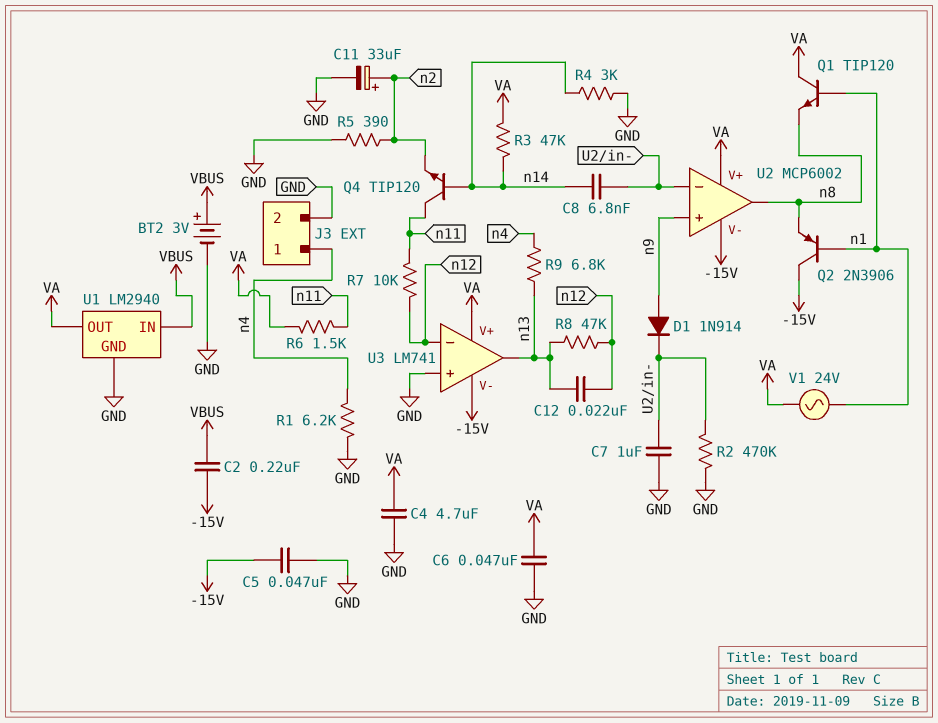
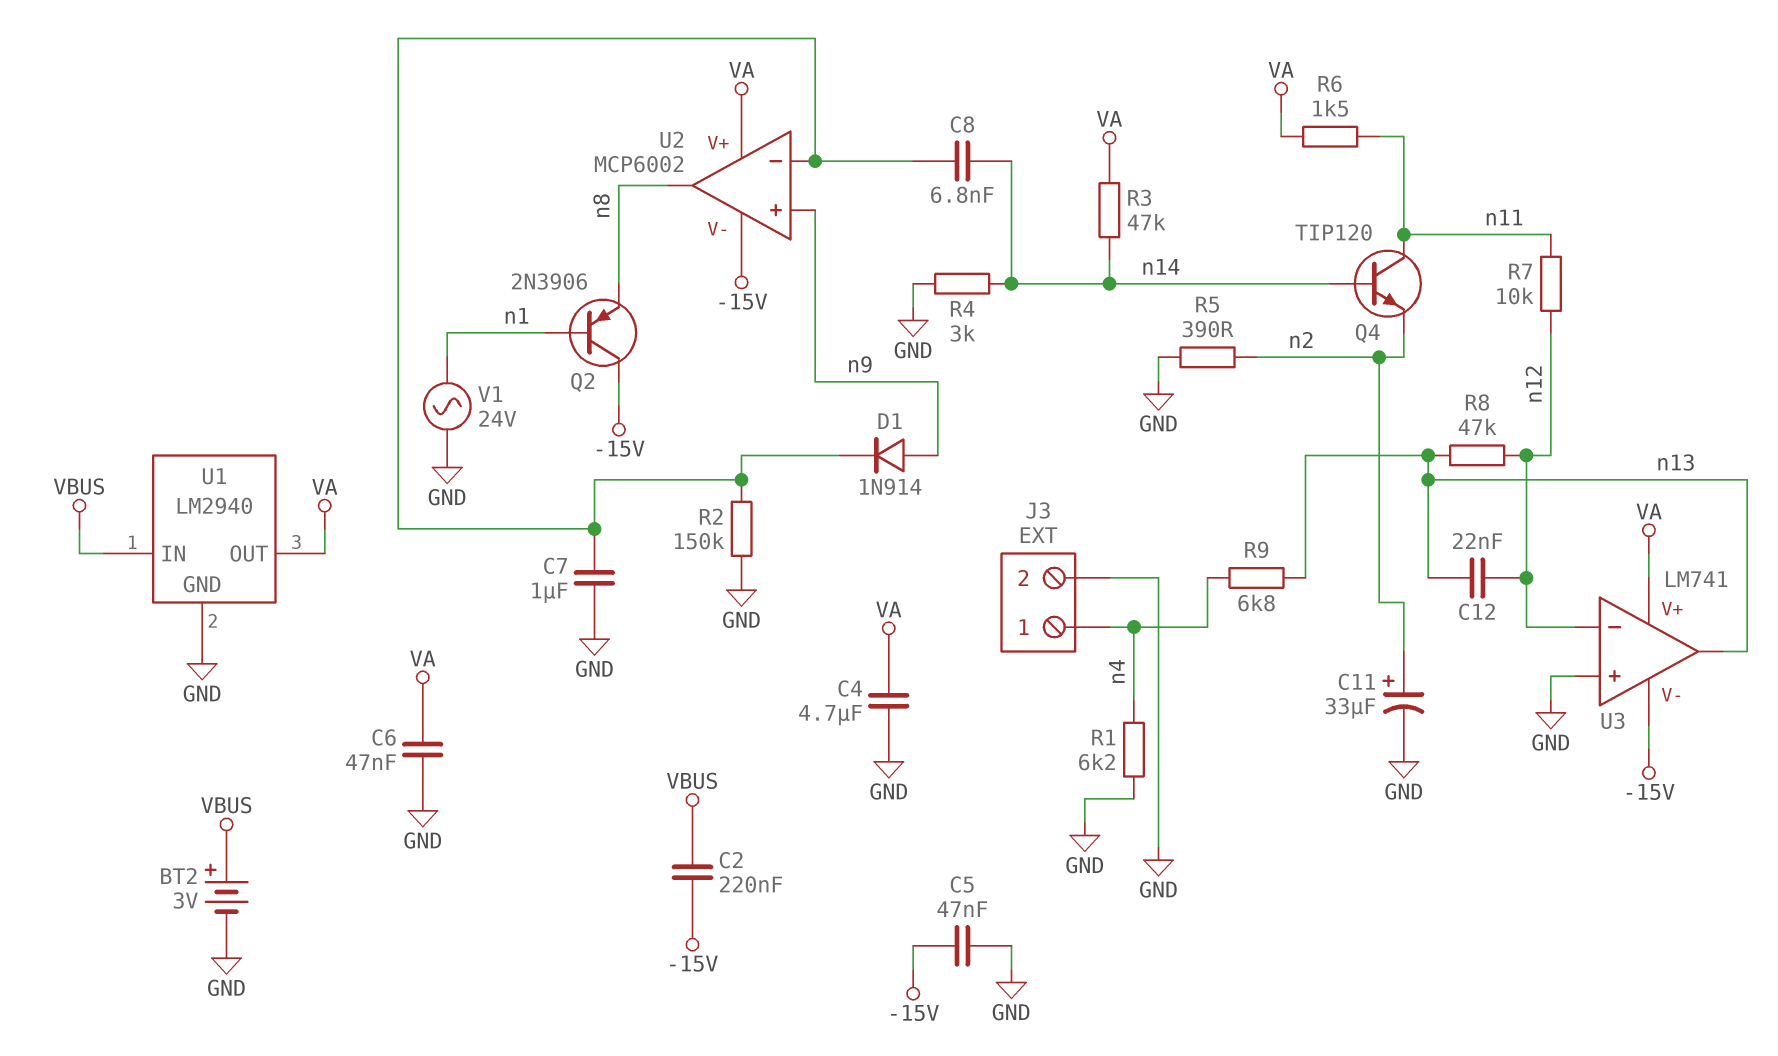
Q1: NPN TIP120 (B n1, C VA, E n8) -> none
R2: 470k (GND, U2/in-) -> 150k (GND, U2/in-)
V1: AC 24V (VA, n1) -> AC 24V (GND, n1)

